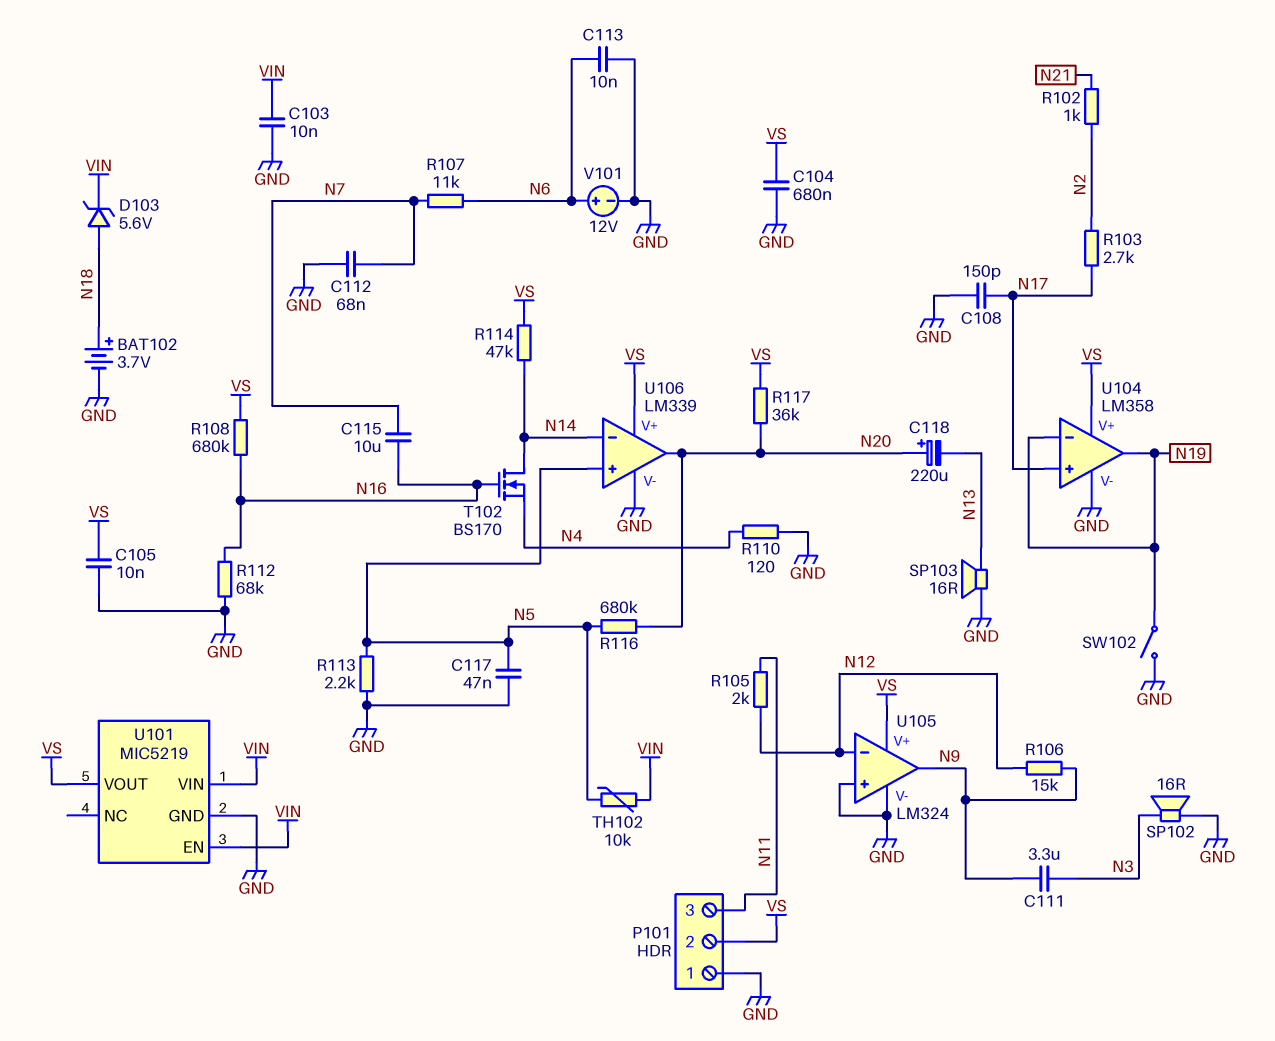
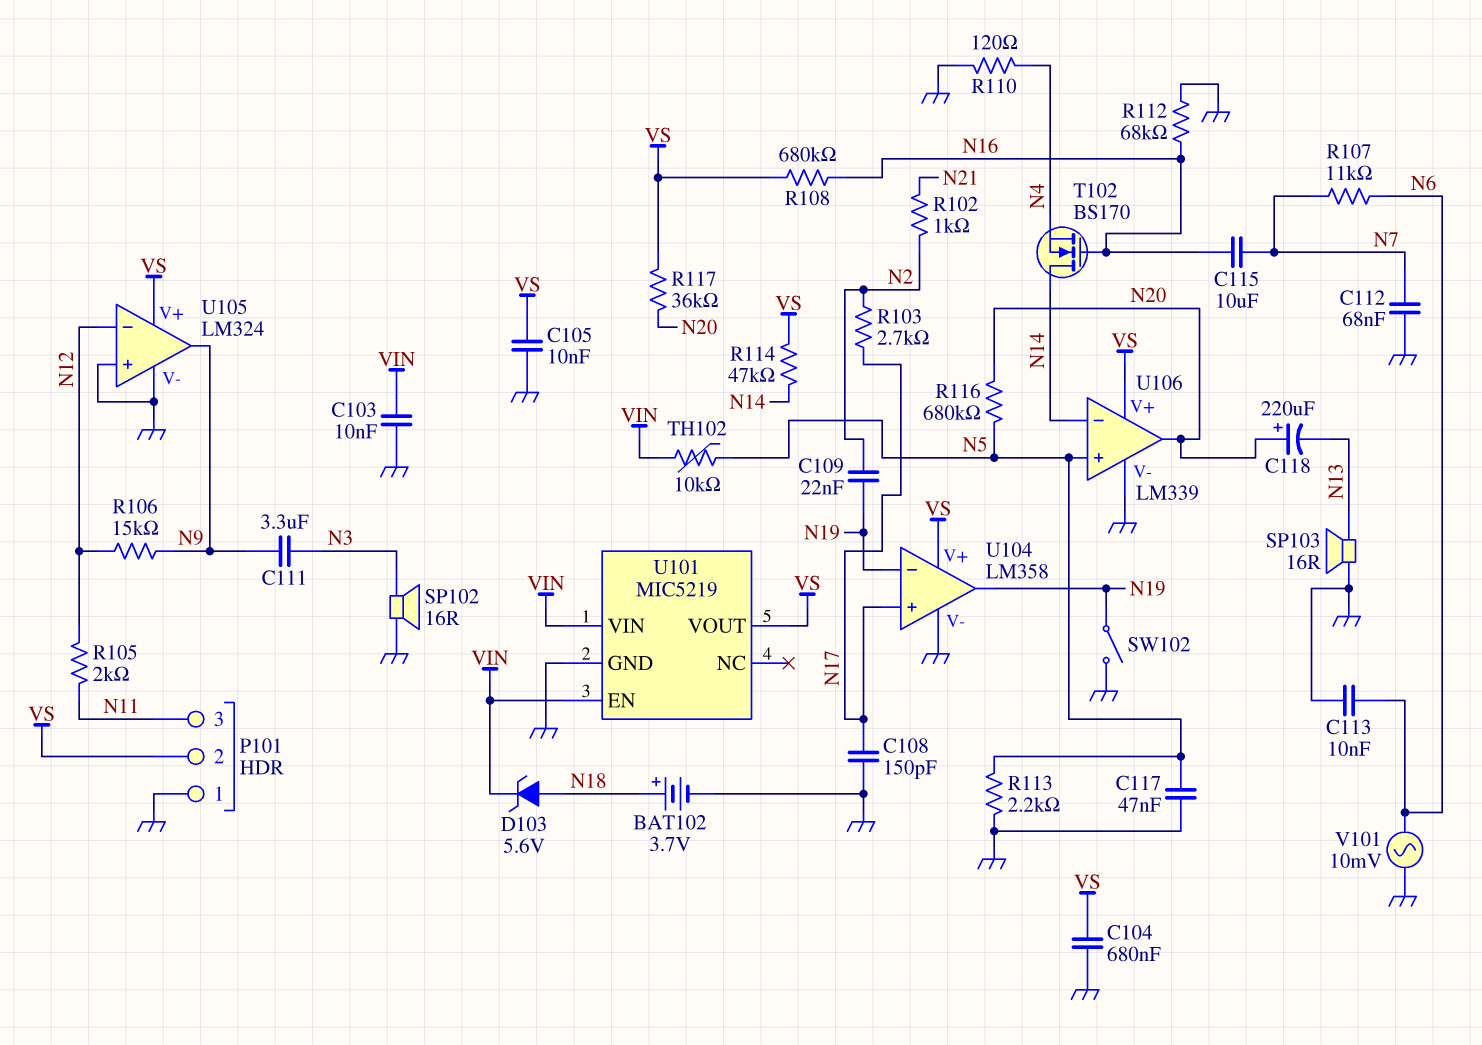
C109: none -> 22nF (N2, N19)
V101: 12V (plus N6, minus GND) -> AC 10mV (GND, N6)

